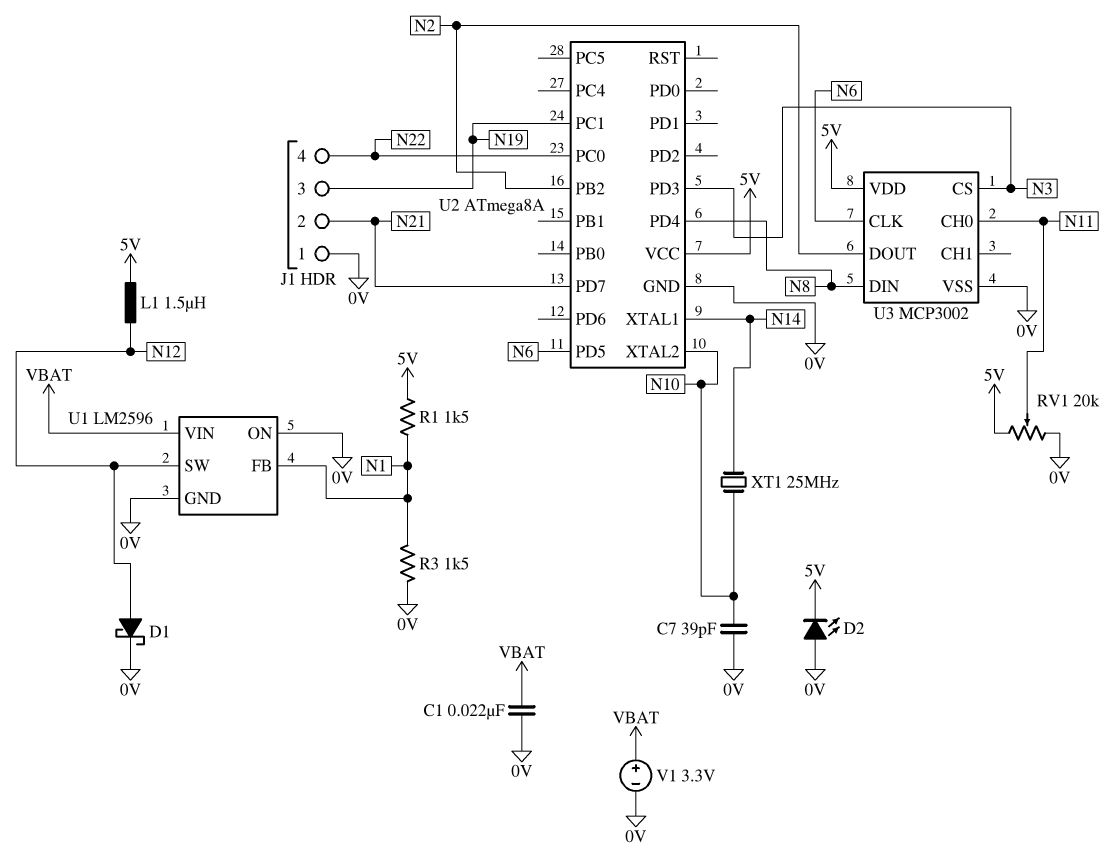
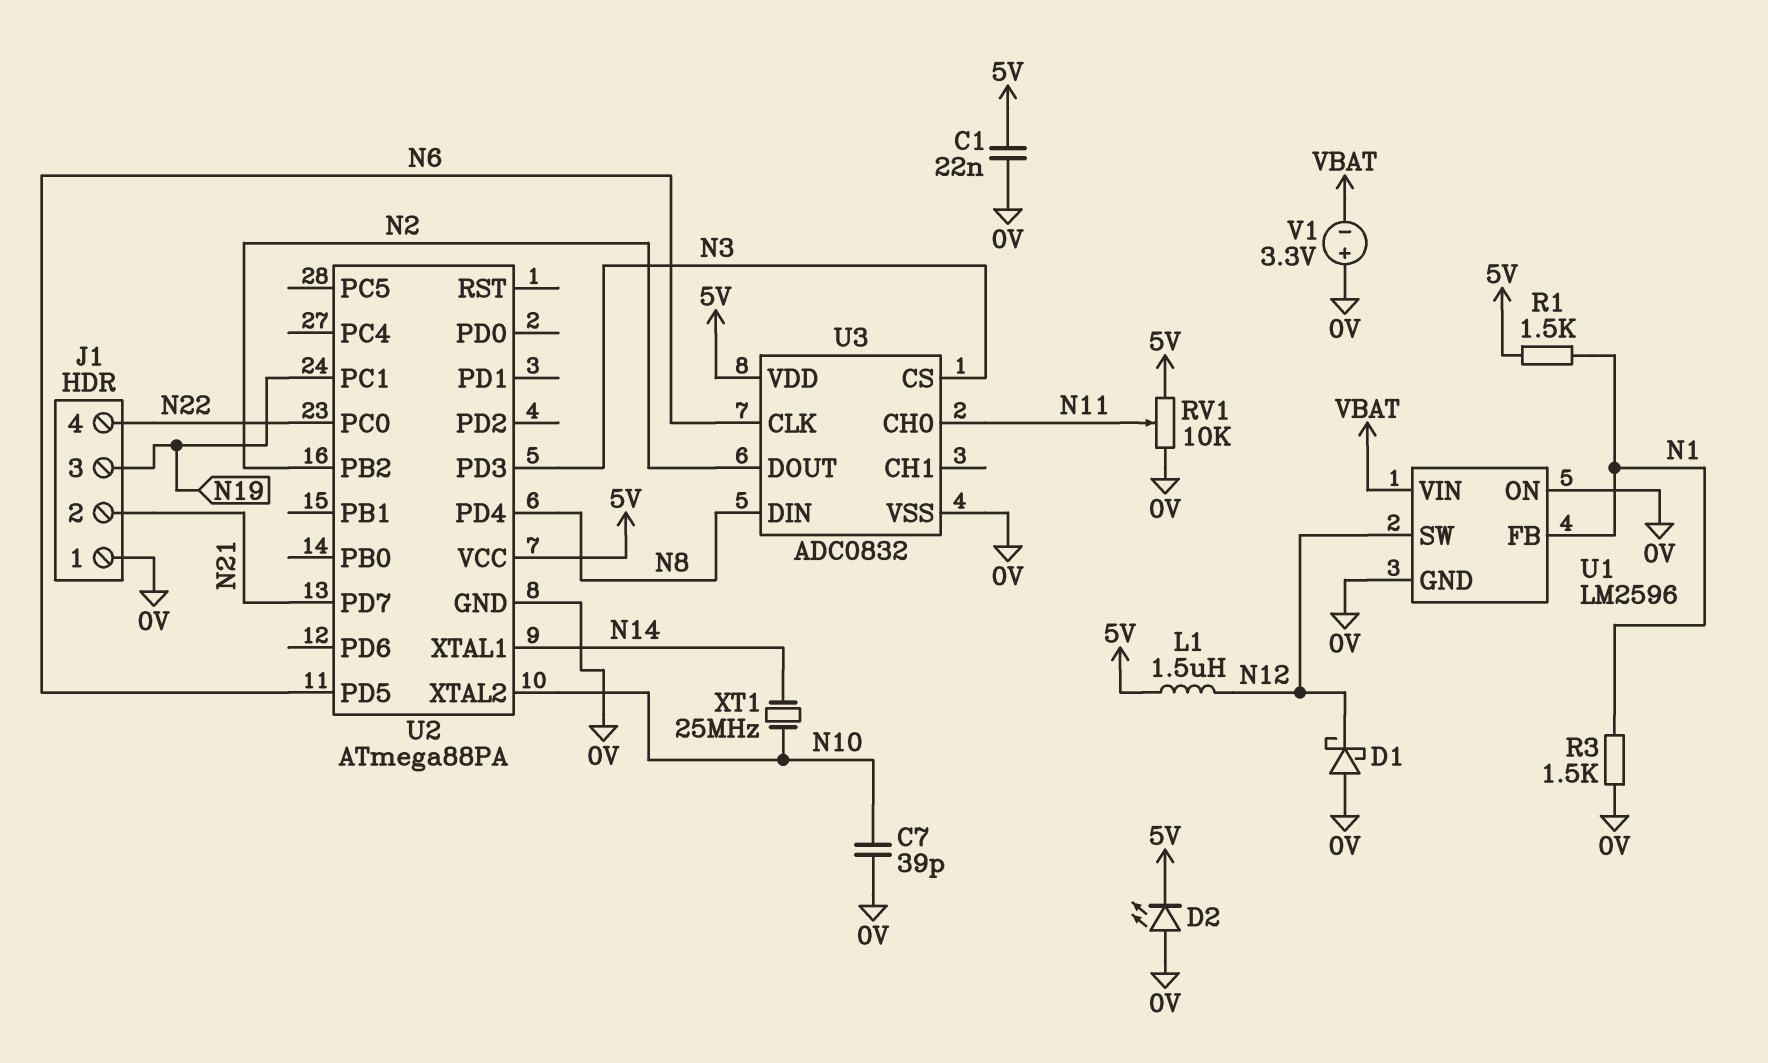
C1: 22nF (0V, VBAT) -> 22nF (0V, 5V)
D1: schottky (A N12, K 0V) -> schottky (A 0V, K N12)
RV1: 20k (0V, 5V, wiper N11) -> 10k (0V, 5V, wiper N11)
U2: ATmega8A -> ATmega88PA
U3: MCP3002 -> ADC0832
V1: 3.3V (plus VBAT, minus 0V) -> 3.3V (plus 0V, minus VBAT)

